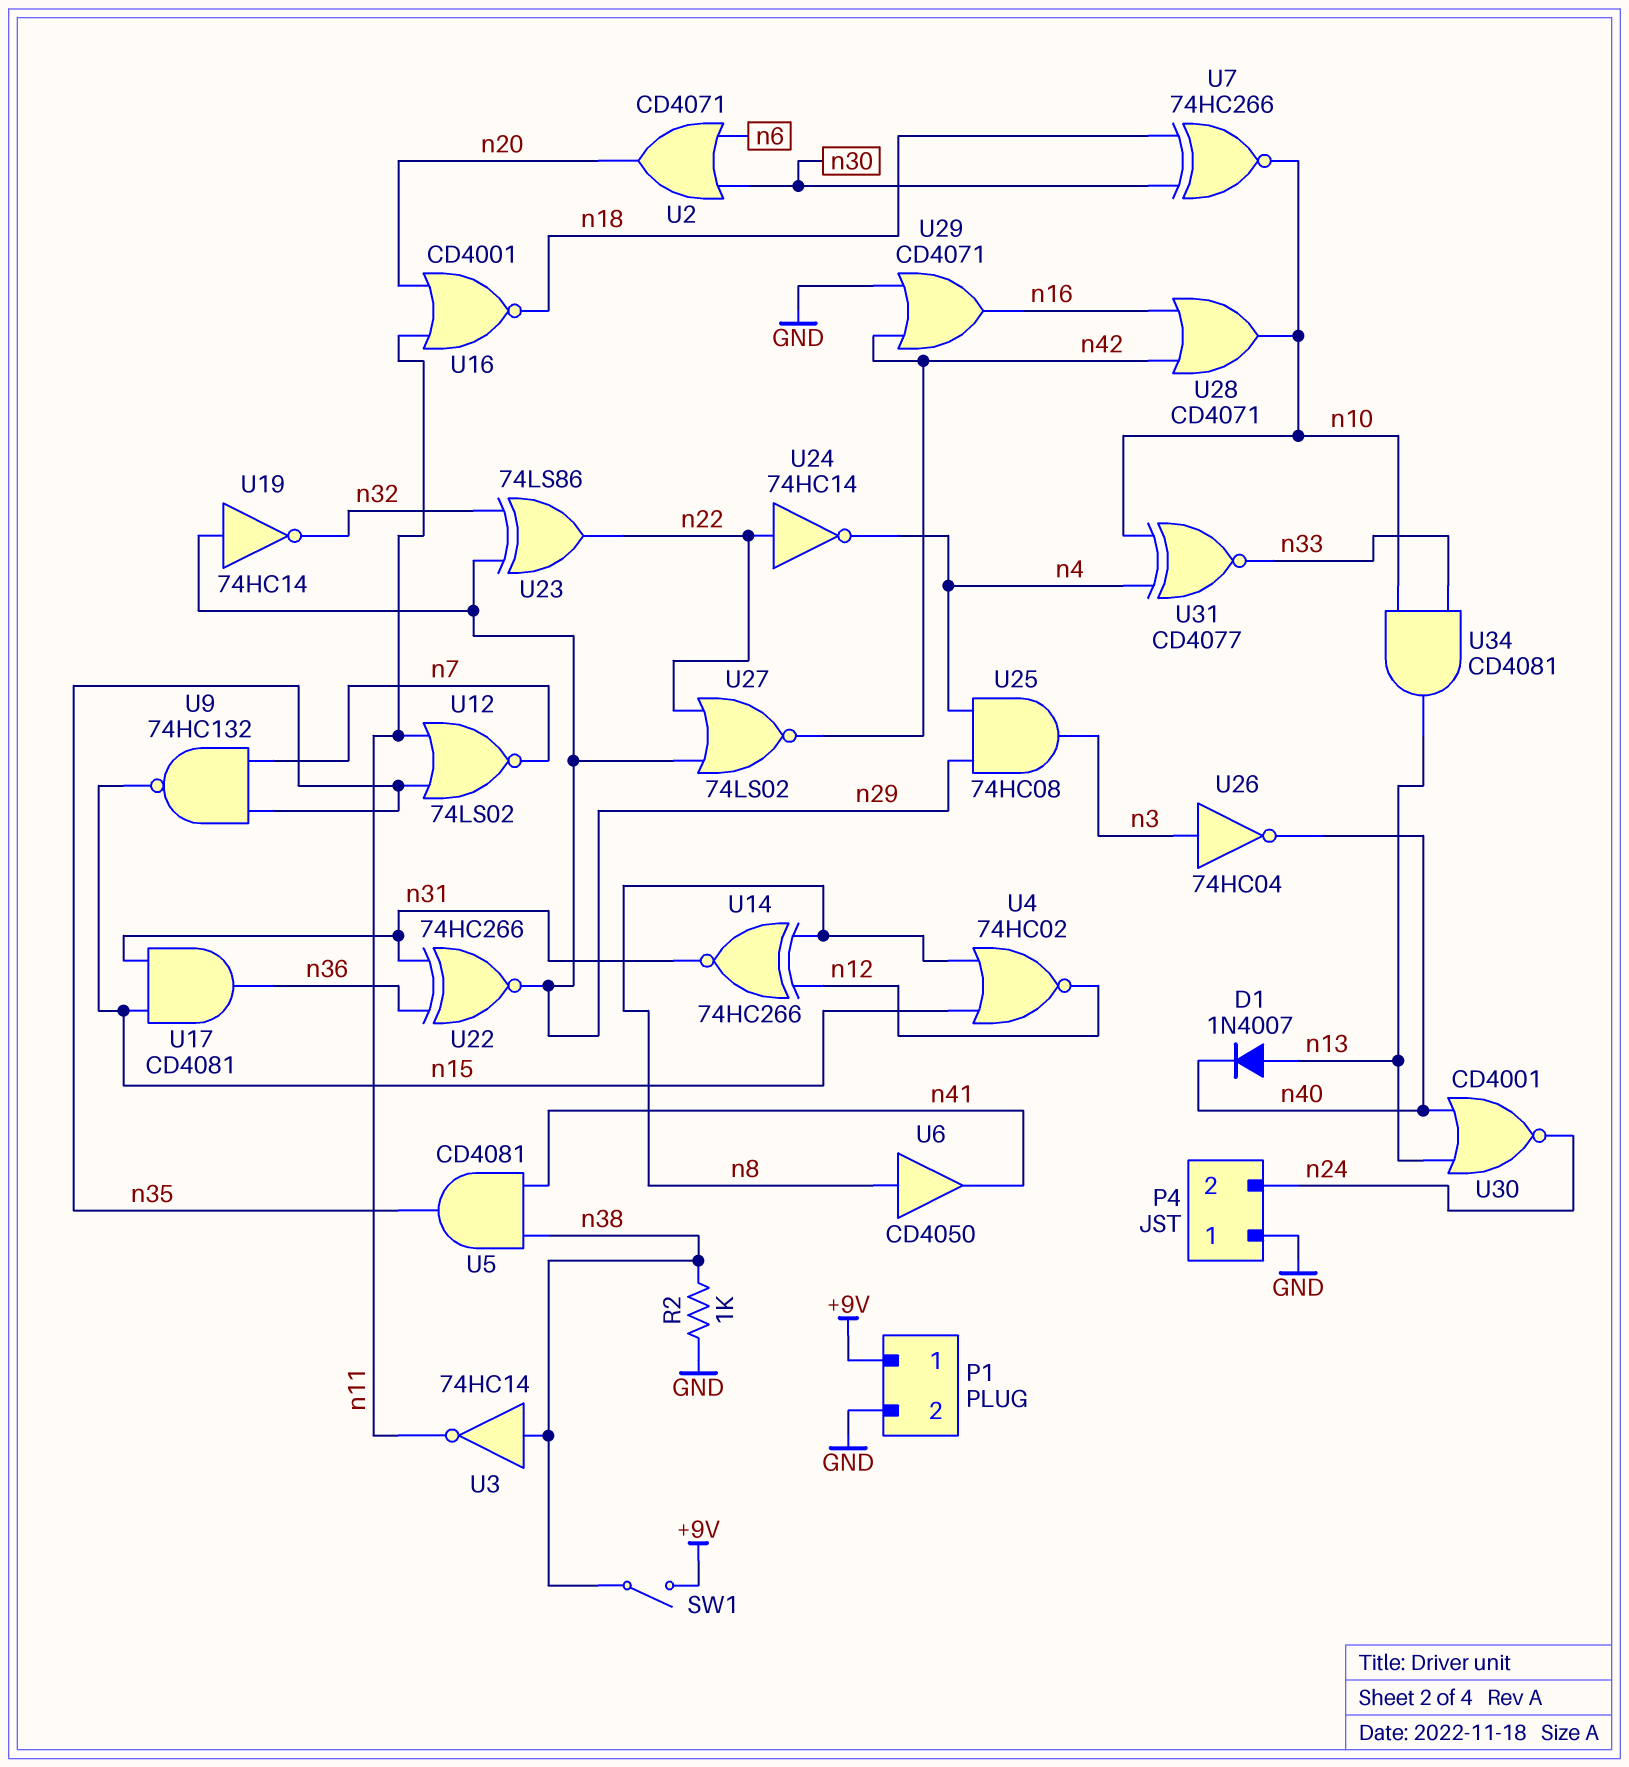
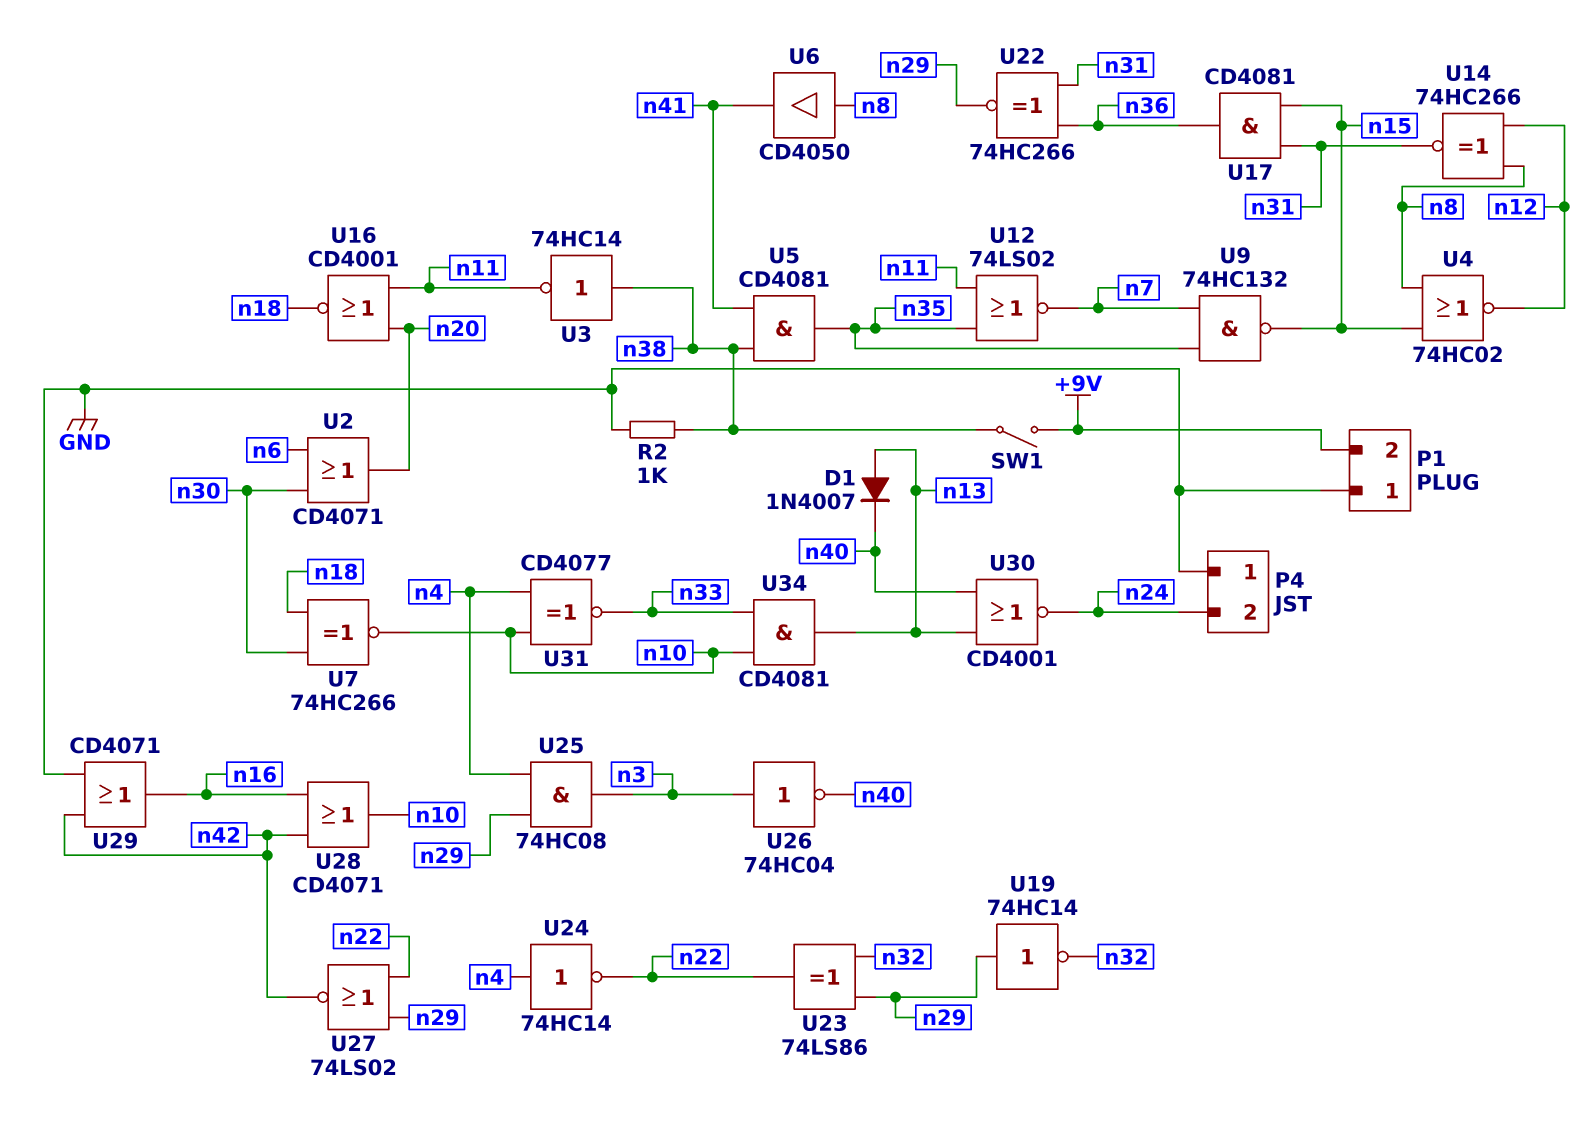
P1 pin 1: +9V -> GND
P1 pin 2: GND -> +9V
U24: NOT 74HC14 (in n22, out n4) -> NOT 74HC14 (in n4, out n22)

